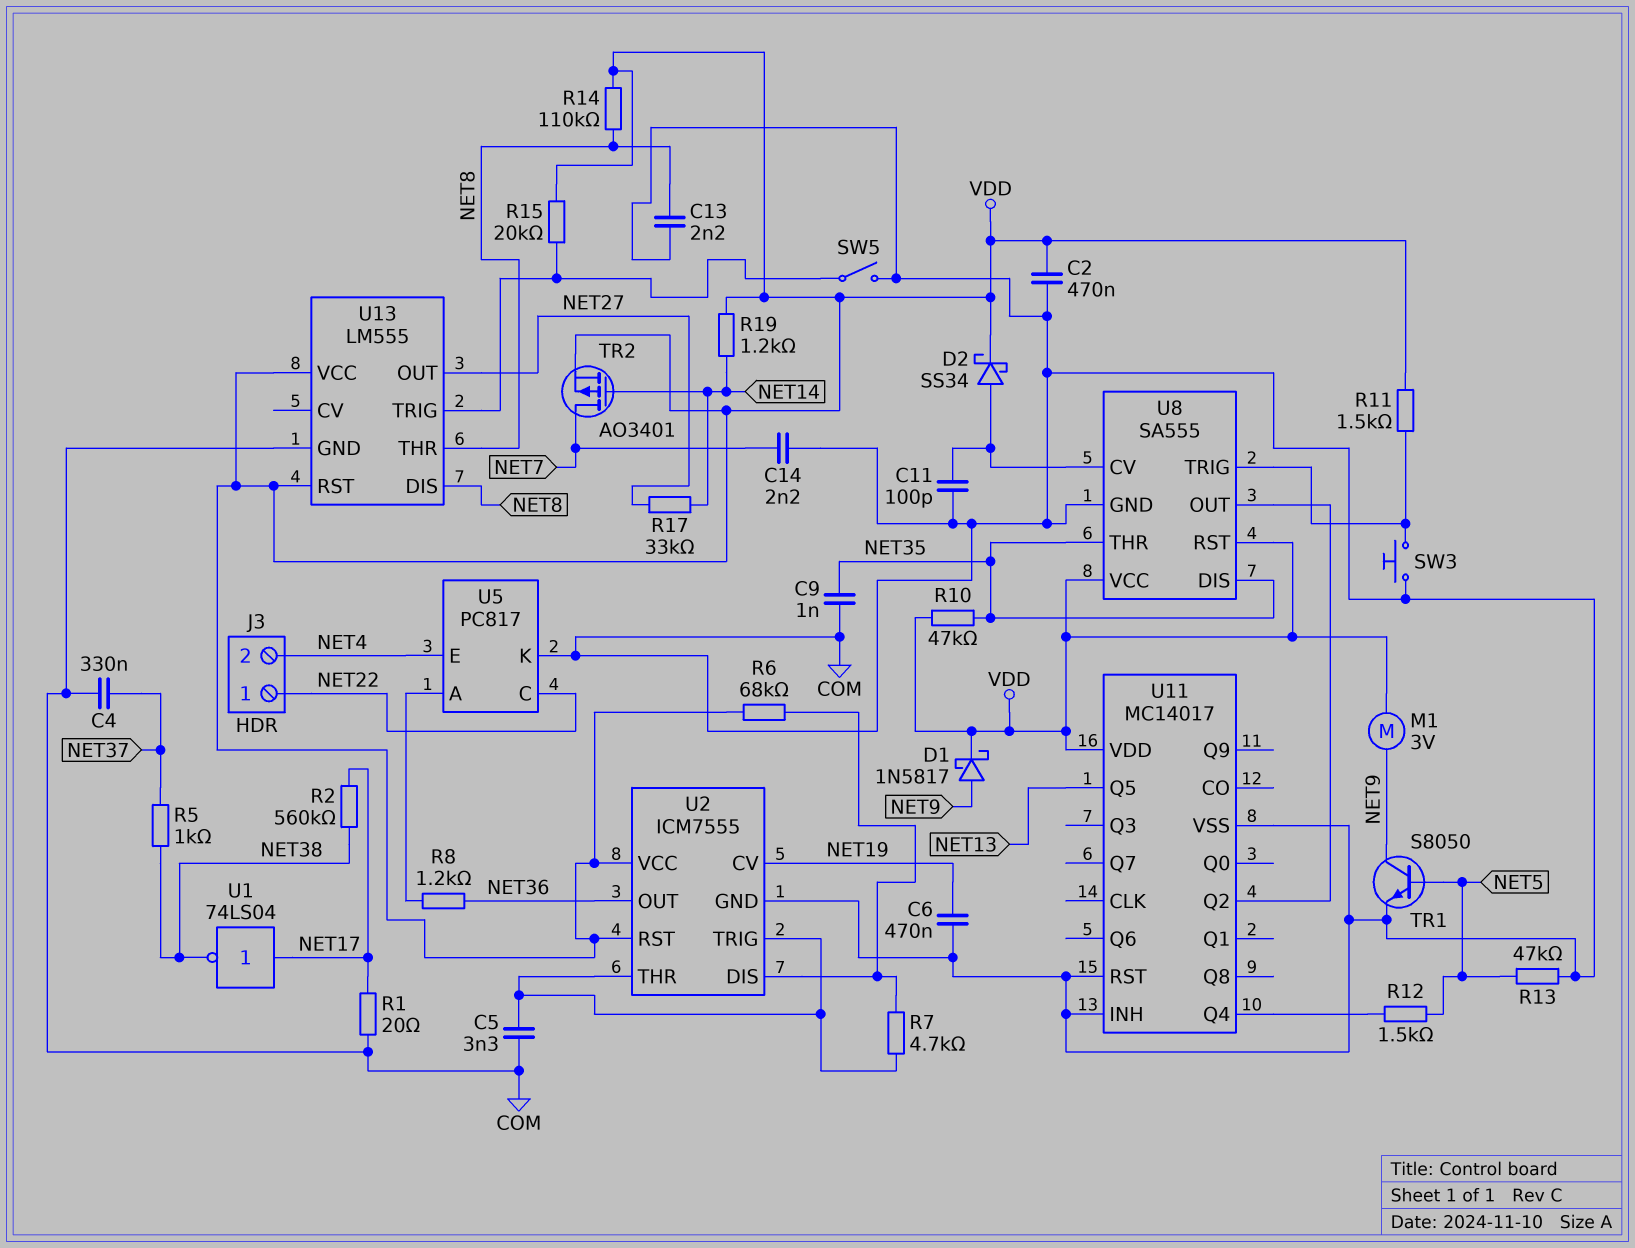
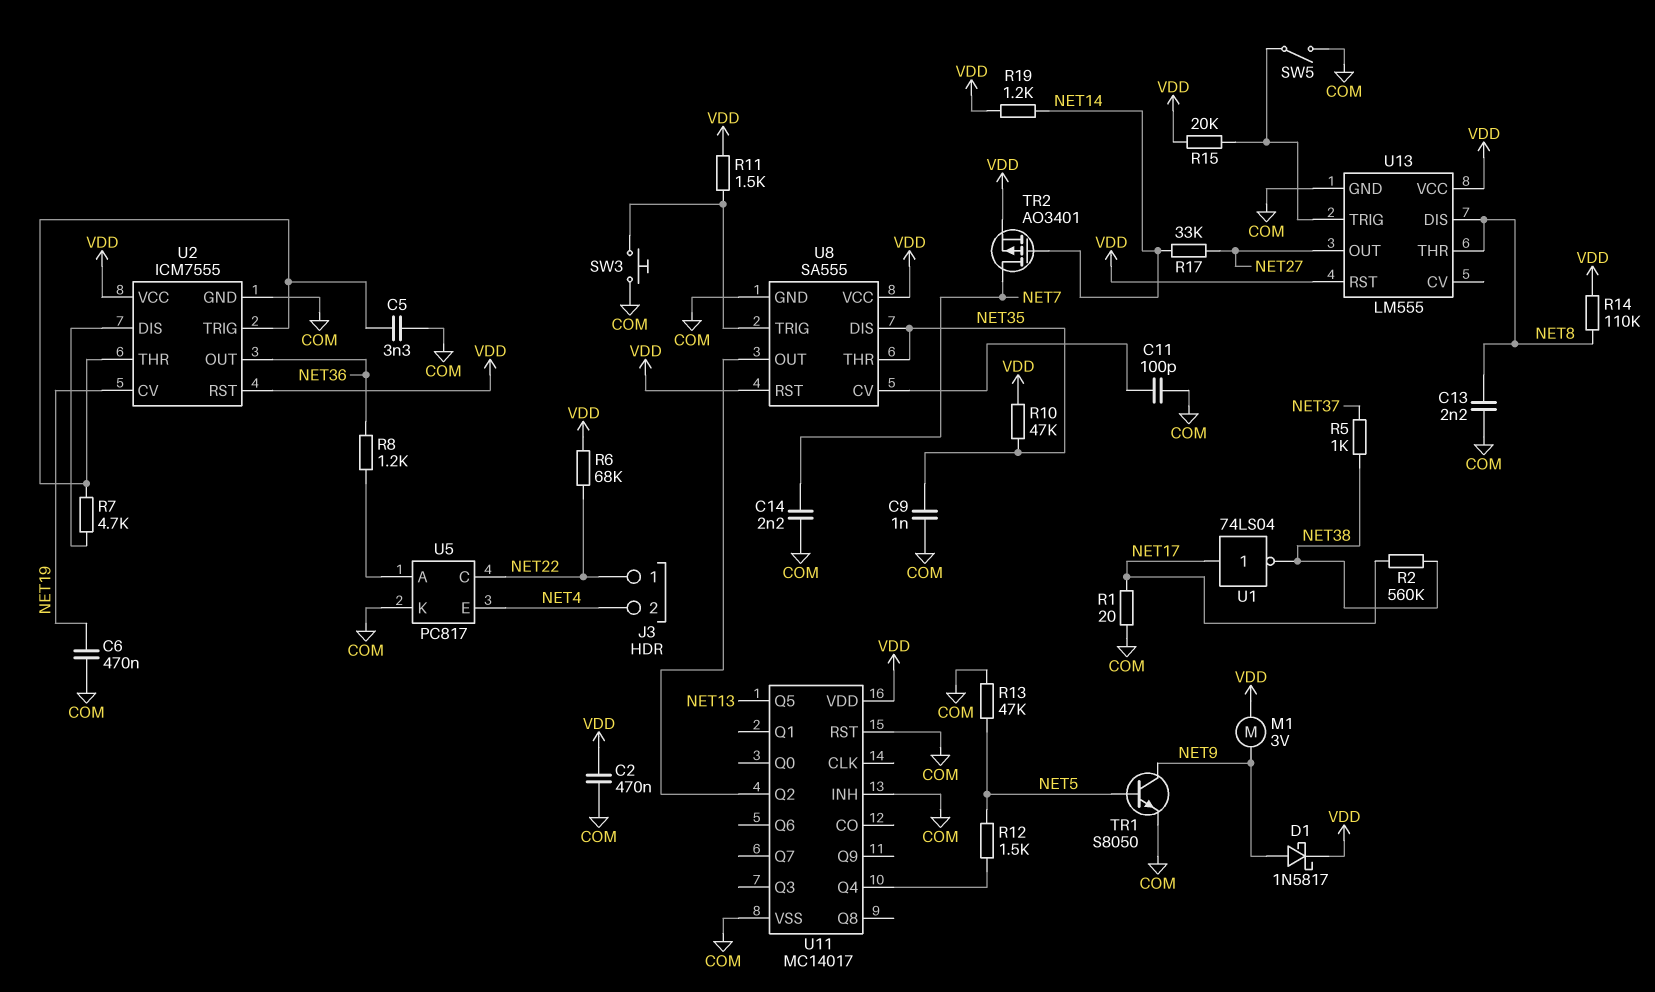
C4: 330nF (COM, NET37) -> none
D2: schottky SS34 (A U8/CV, K VDD) -> none
R6: 68k (U2/DIS, VDD) -> 68k (NET22, VDD)

